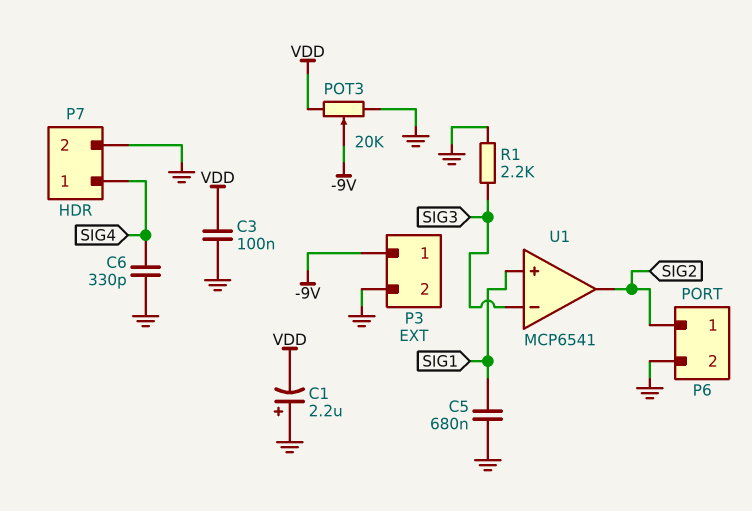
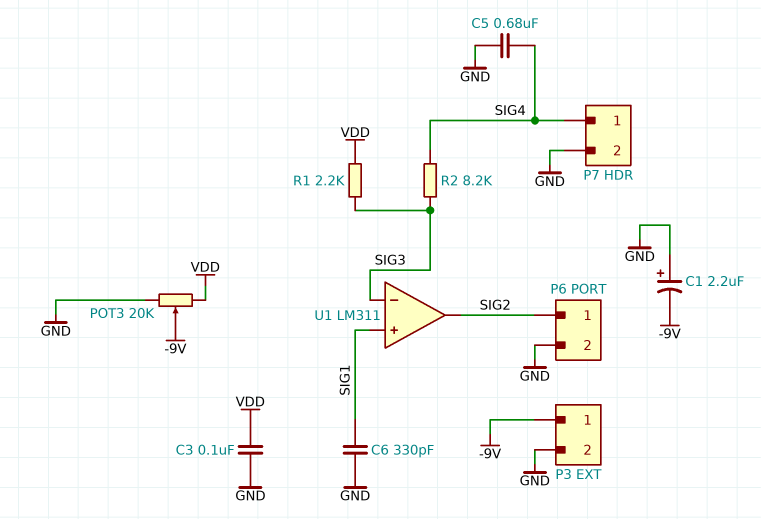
C1: 2.2uF (plus GND, minus VDD) -> 2.2uF (plus GND, minus -9V)
C5: 680nF (GND, SIG1) -> 680nF (GND, SIG4)
C6: 330pF (GND, SIG4) -> 330pF (GND, SIG1)
R1: 2.2k (GND, SIG3) -> 2.2k (SIG3, VDD)
R2: none -> 8.2k (SIG3, SIG4)
U1: MCP6541 -> LM311

